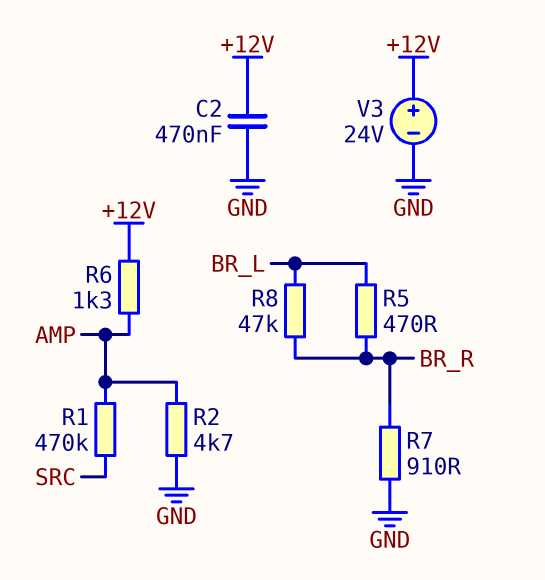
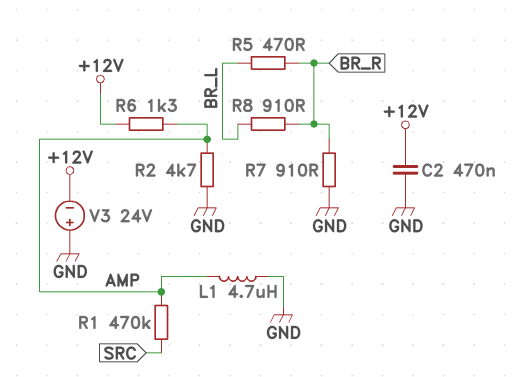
L1: none -> 4.7uH (AMP, GND)
R8: 47k (BR_L, BR_R) -> 910 (BR_L, BR_R)
V3: 24V (plus +12V, minus GND) -> 24V (plus GND, minus +12V)

